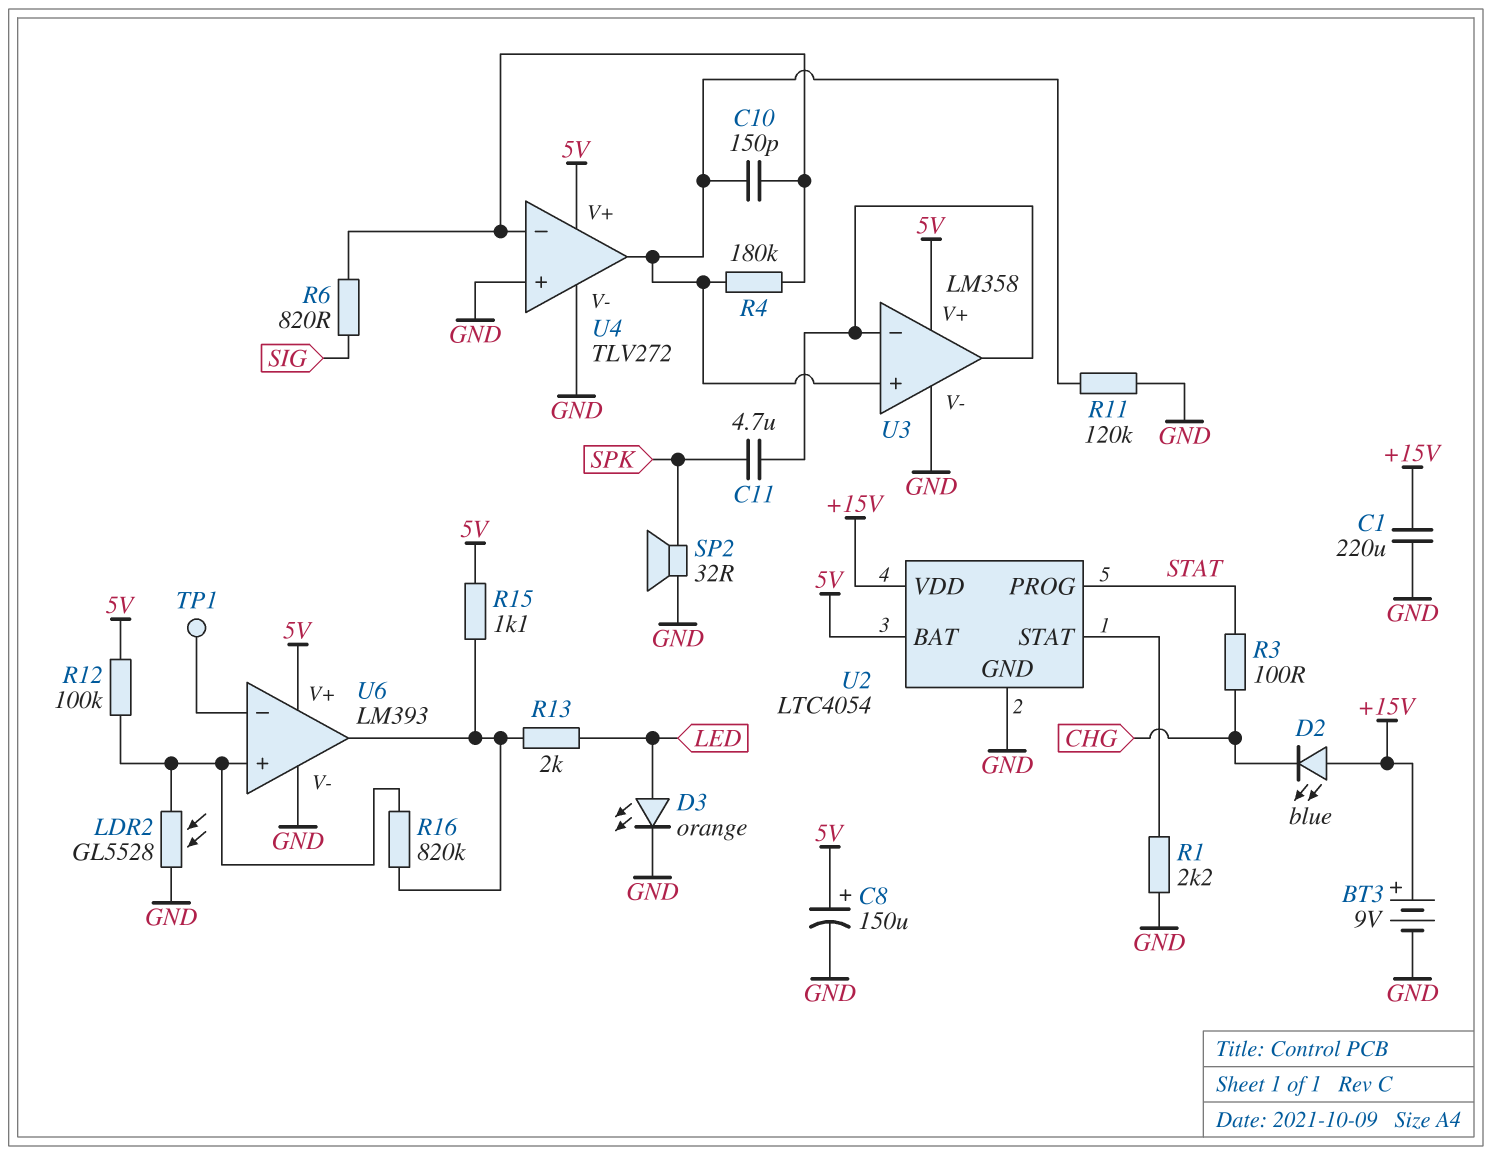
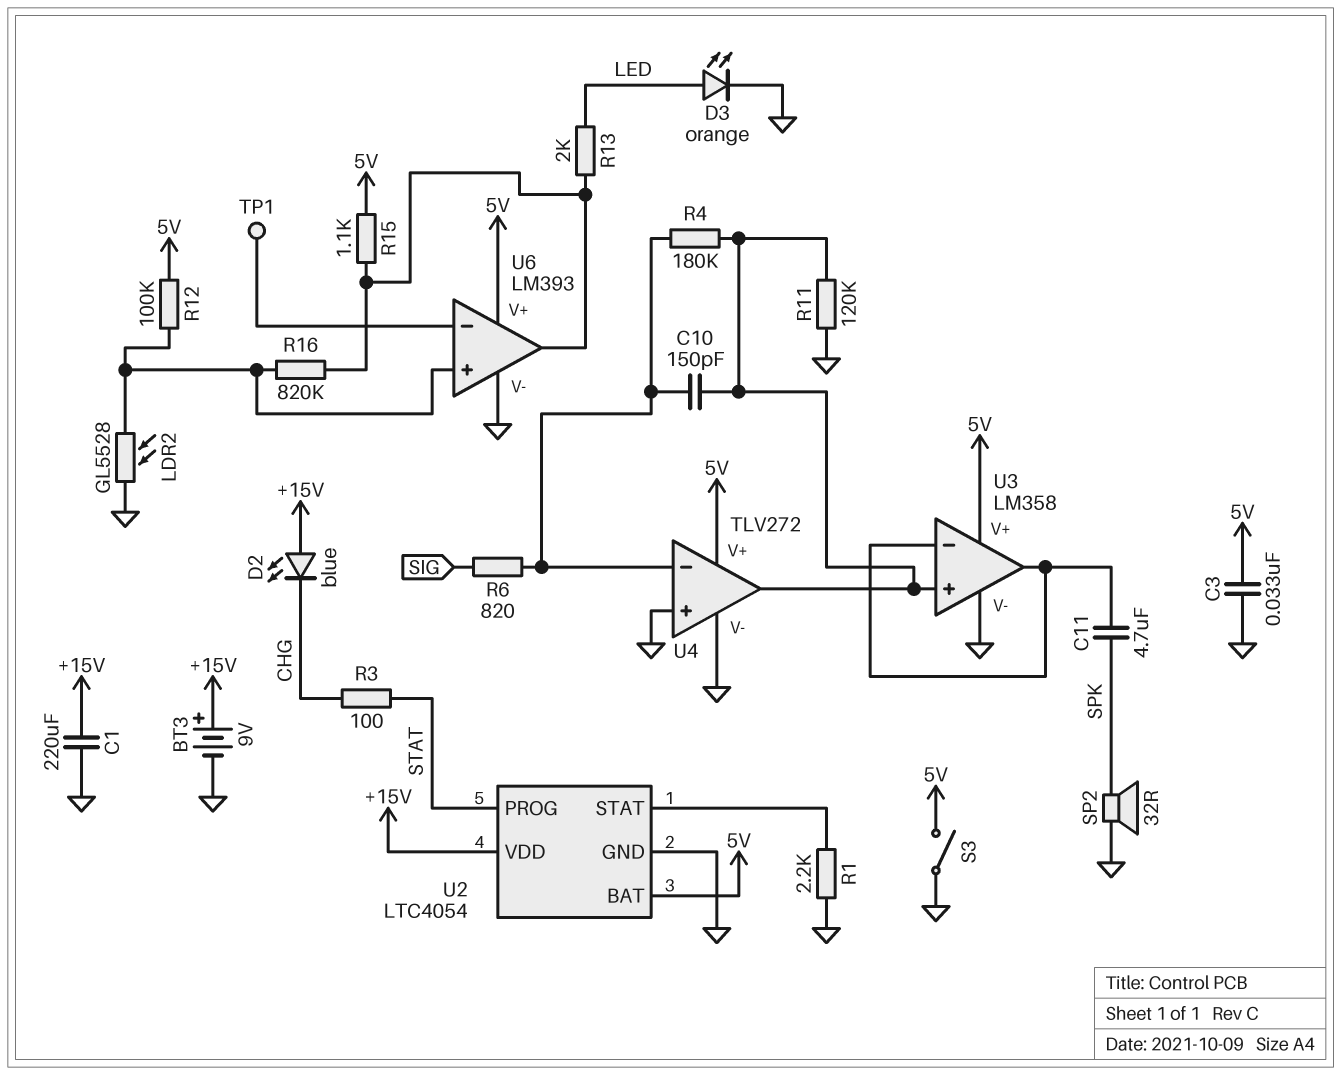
C3: none -> 33nF (5V, GND)
C8: 150uF (plus 5V, minus GND) -> none
S3: none -> switch (5V, GND)

